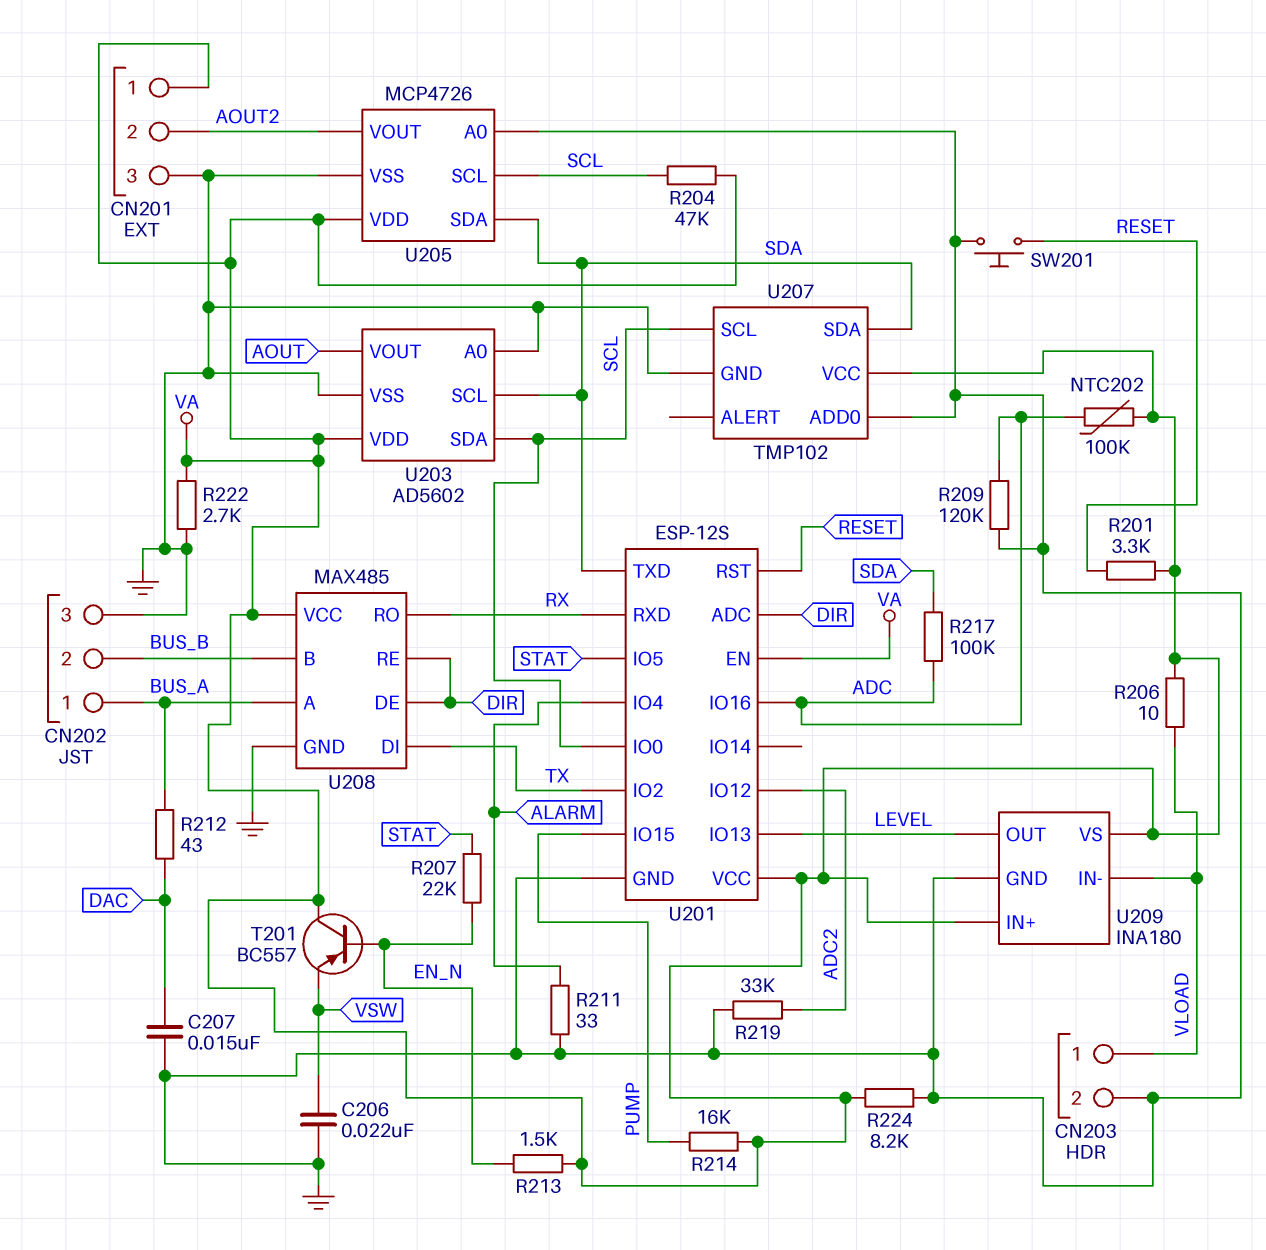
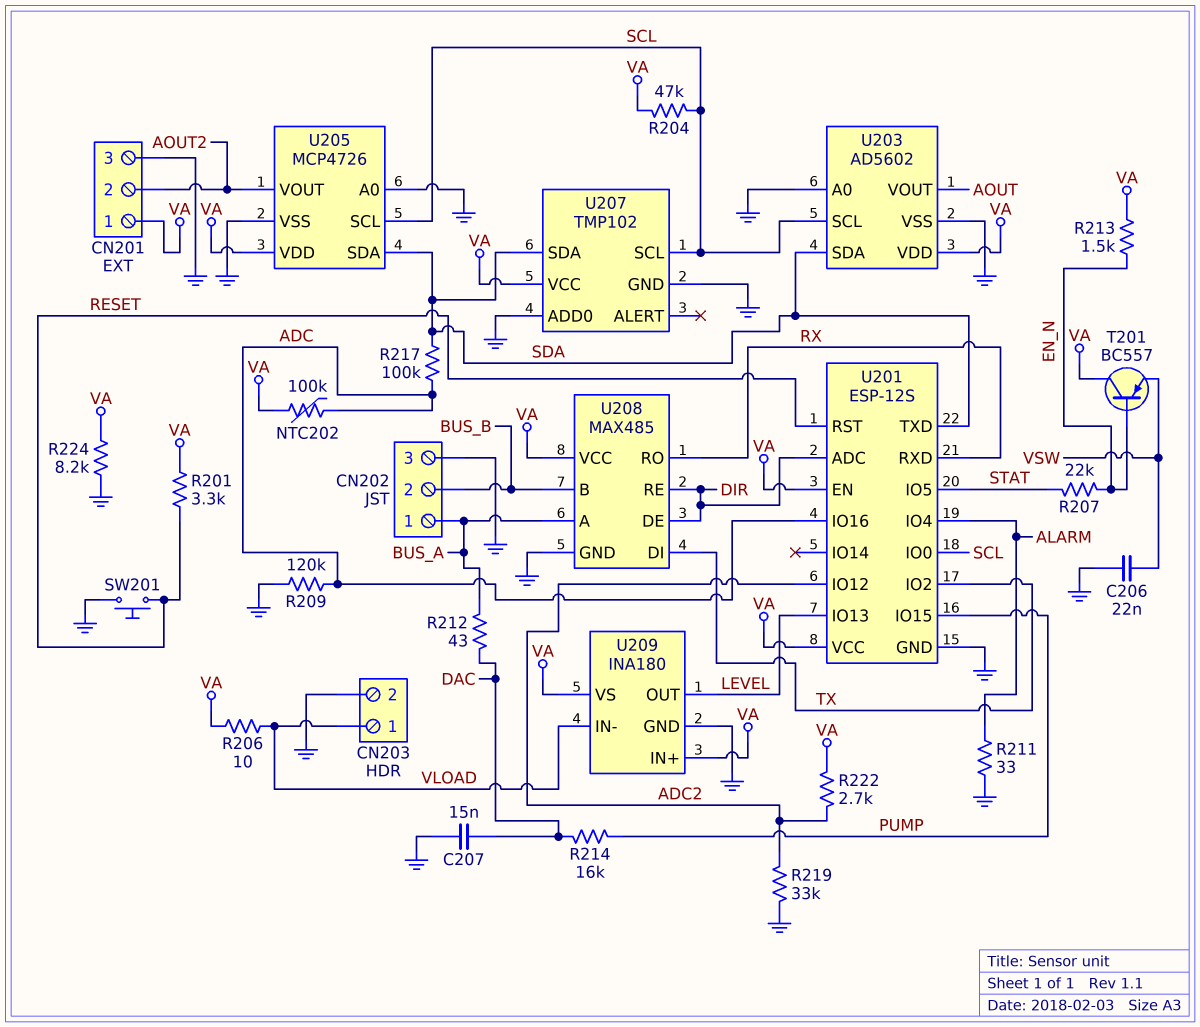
R214: 16k (PUMP, VA) -> 16k (DAC, PUMP)
R222: 2.7k (GND, VA) -> 2.7k (ADC2, VA)
U203 pin SCL: SDA -> SCL
U203 pin SDA: SCL -> SDA

